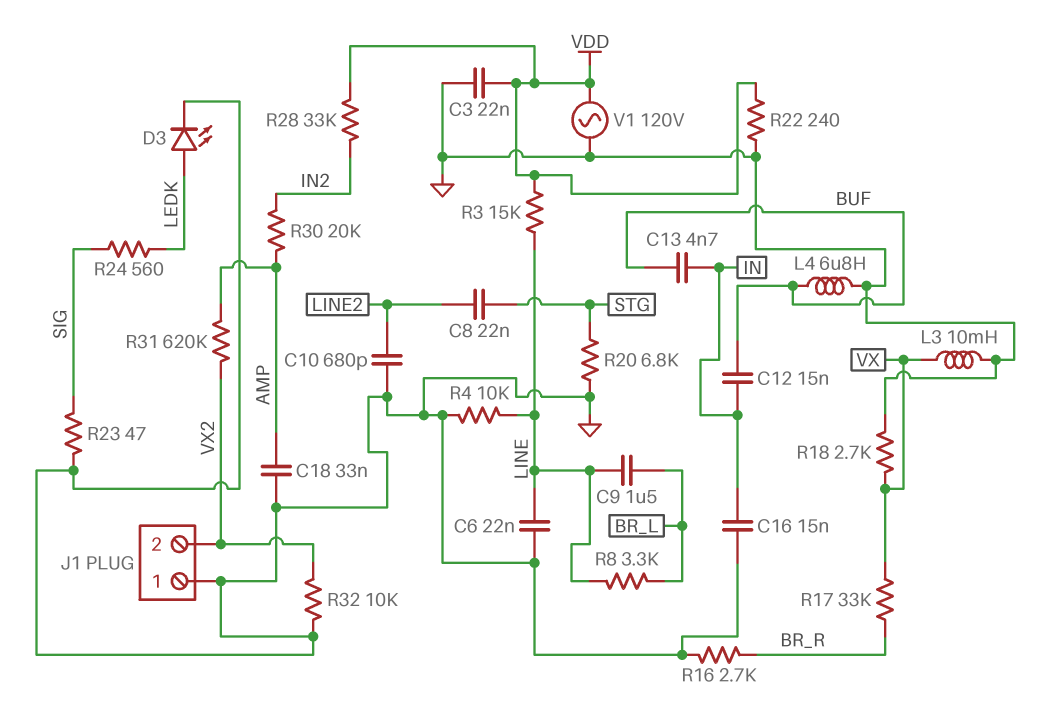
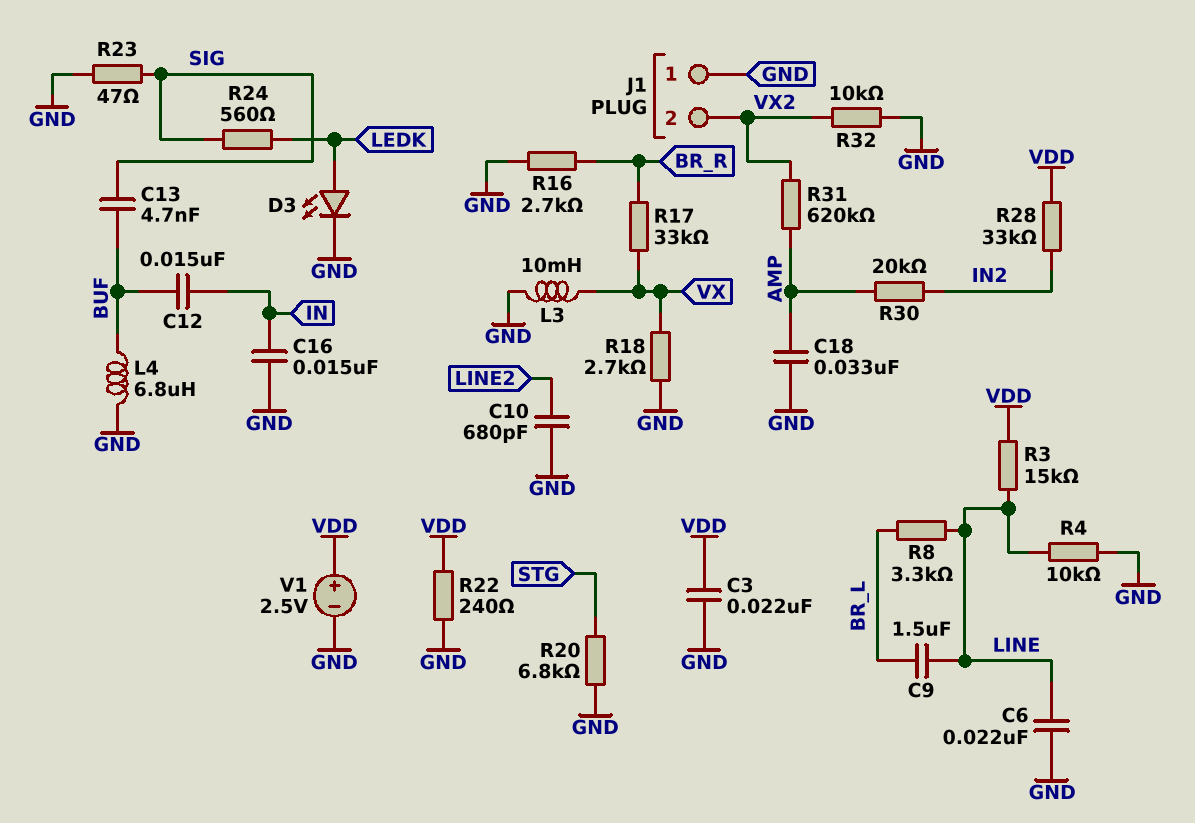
C8: 22nF (LINE2, STG) -> none
C13: 4.7nF (BUF, IN) -> 4.7nF (BUF, SIG)
V1: AC 120V (GND, VDD) -> 2.5V (plus VDD, minus GND)

